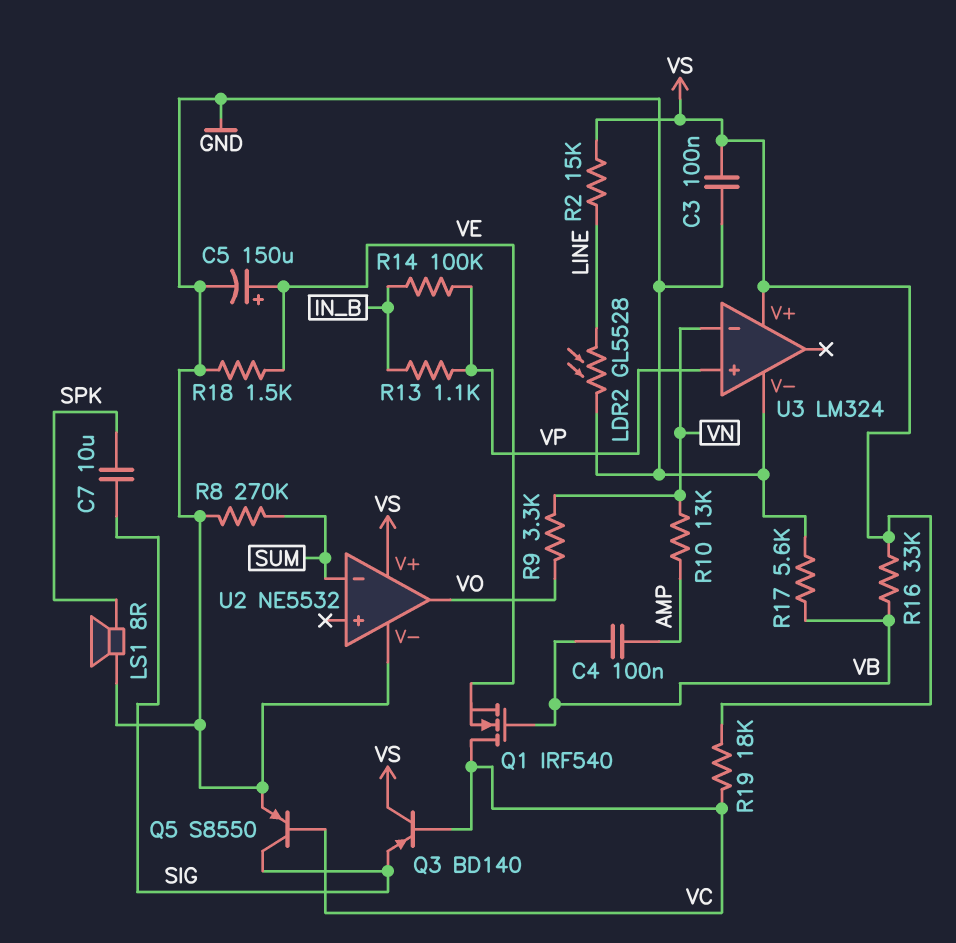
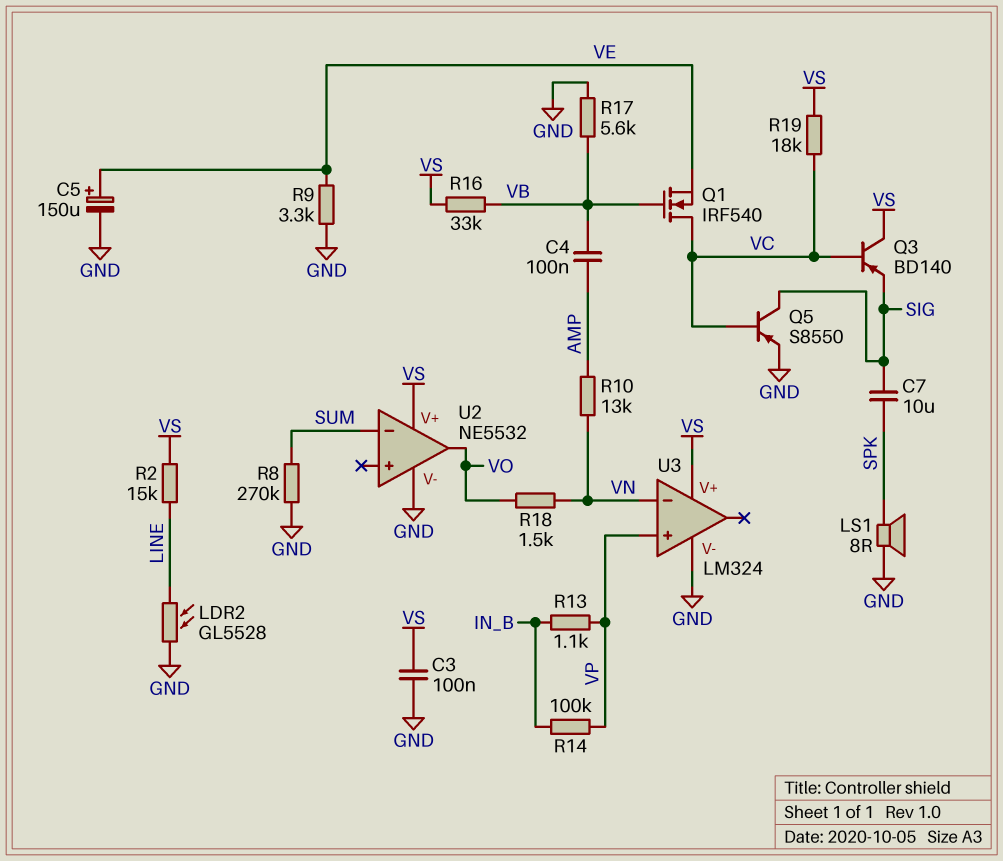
R9: 3.3k (VN, VO) -> 3.3k (GND, VE)
R18: 1.5k (GND, VE) -> 1.5k (VN, VO)

